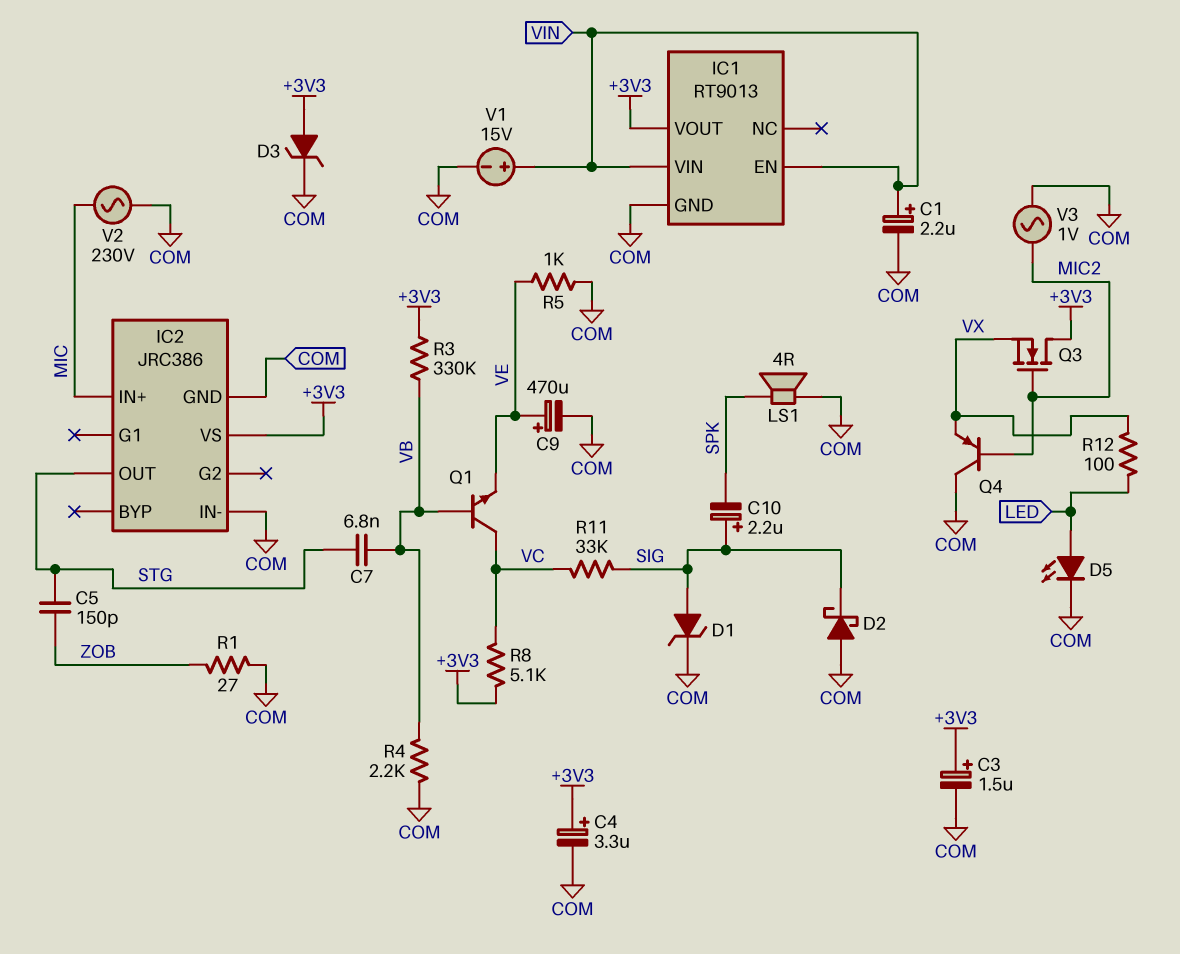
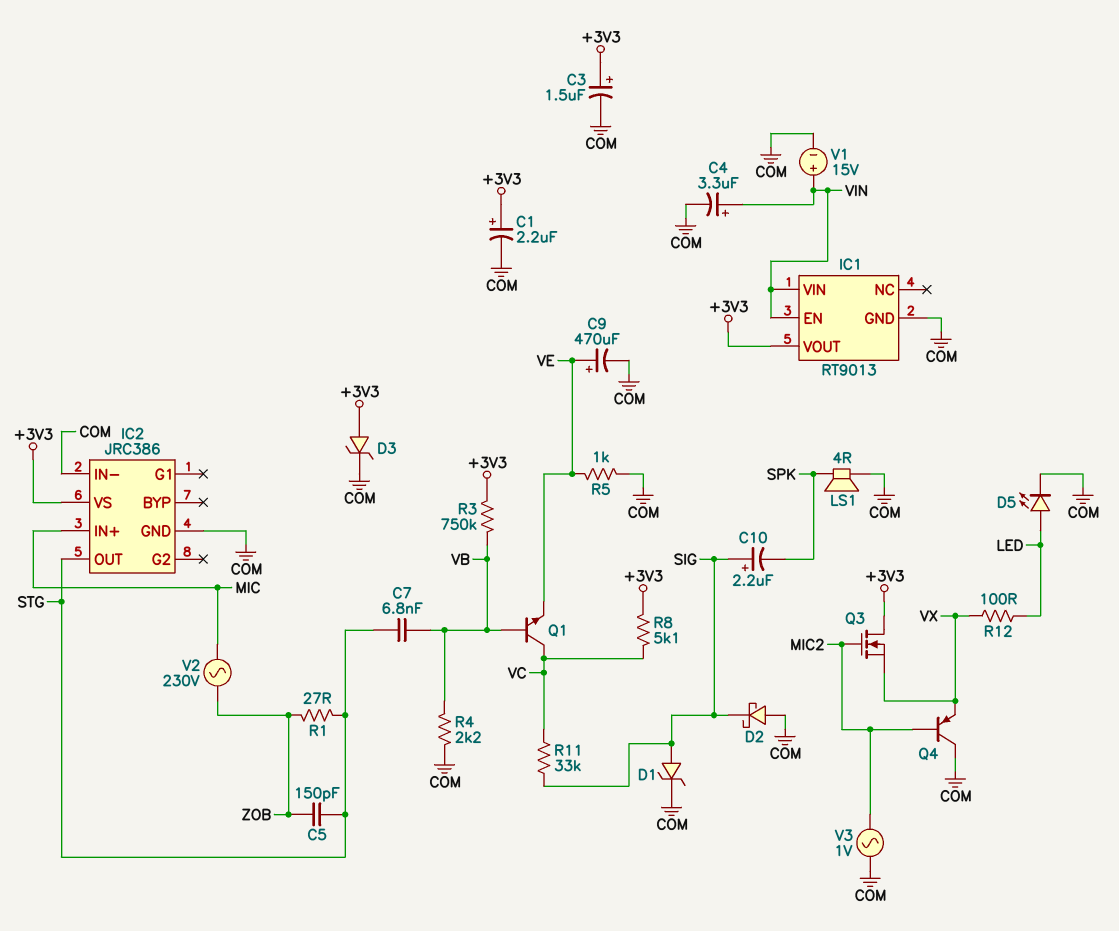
C1: 2.2uF (plus VIN, minus COM) -> 2.2uF (plus +3V3, minus COM)
C4: 3.3uF (plus +3V3, minus COM) -> 3.3uF (plus VIN, minus COM)
R1: 27 (COM, ZOB) -> 27 (STG, ZOB)
R3: 330k (+3V3, VB) -> 750k (+3V3, VB)
V2: AC 230V (COM, MIC) -> AC 230V (MIC, ZOB)

